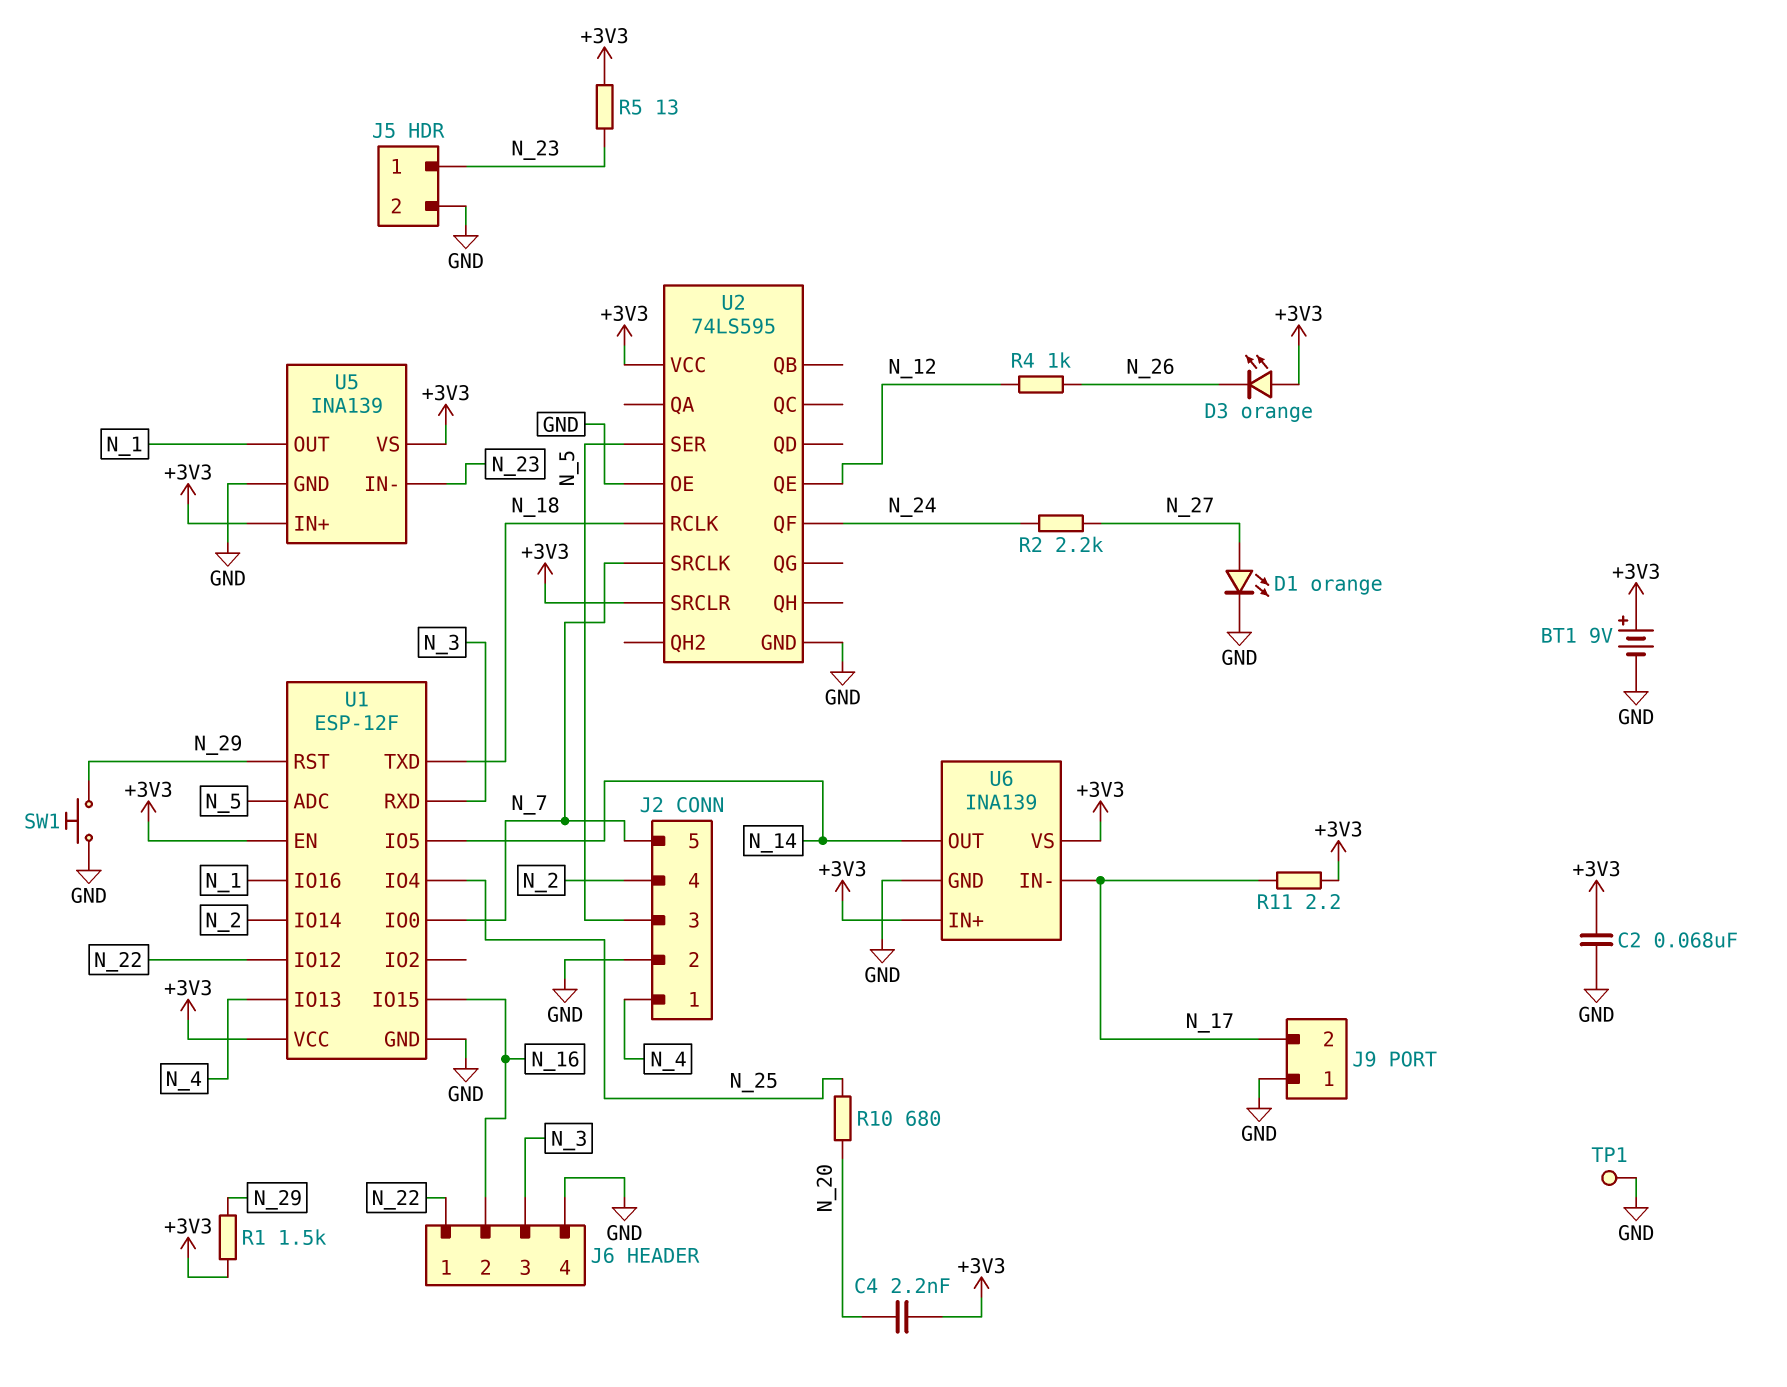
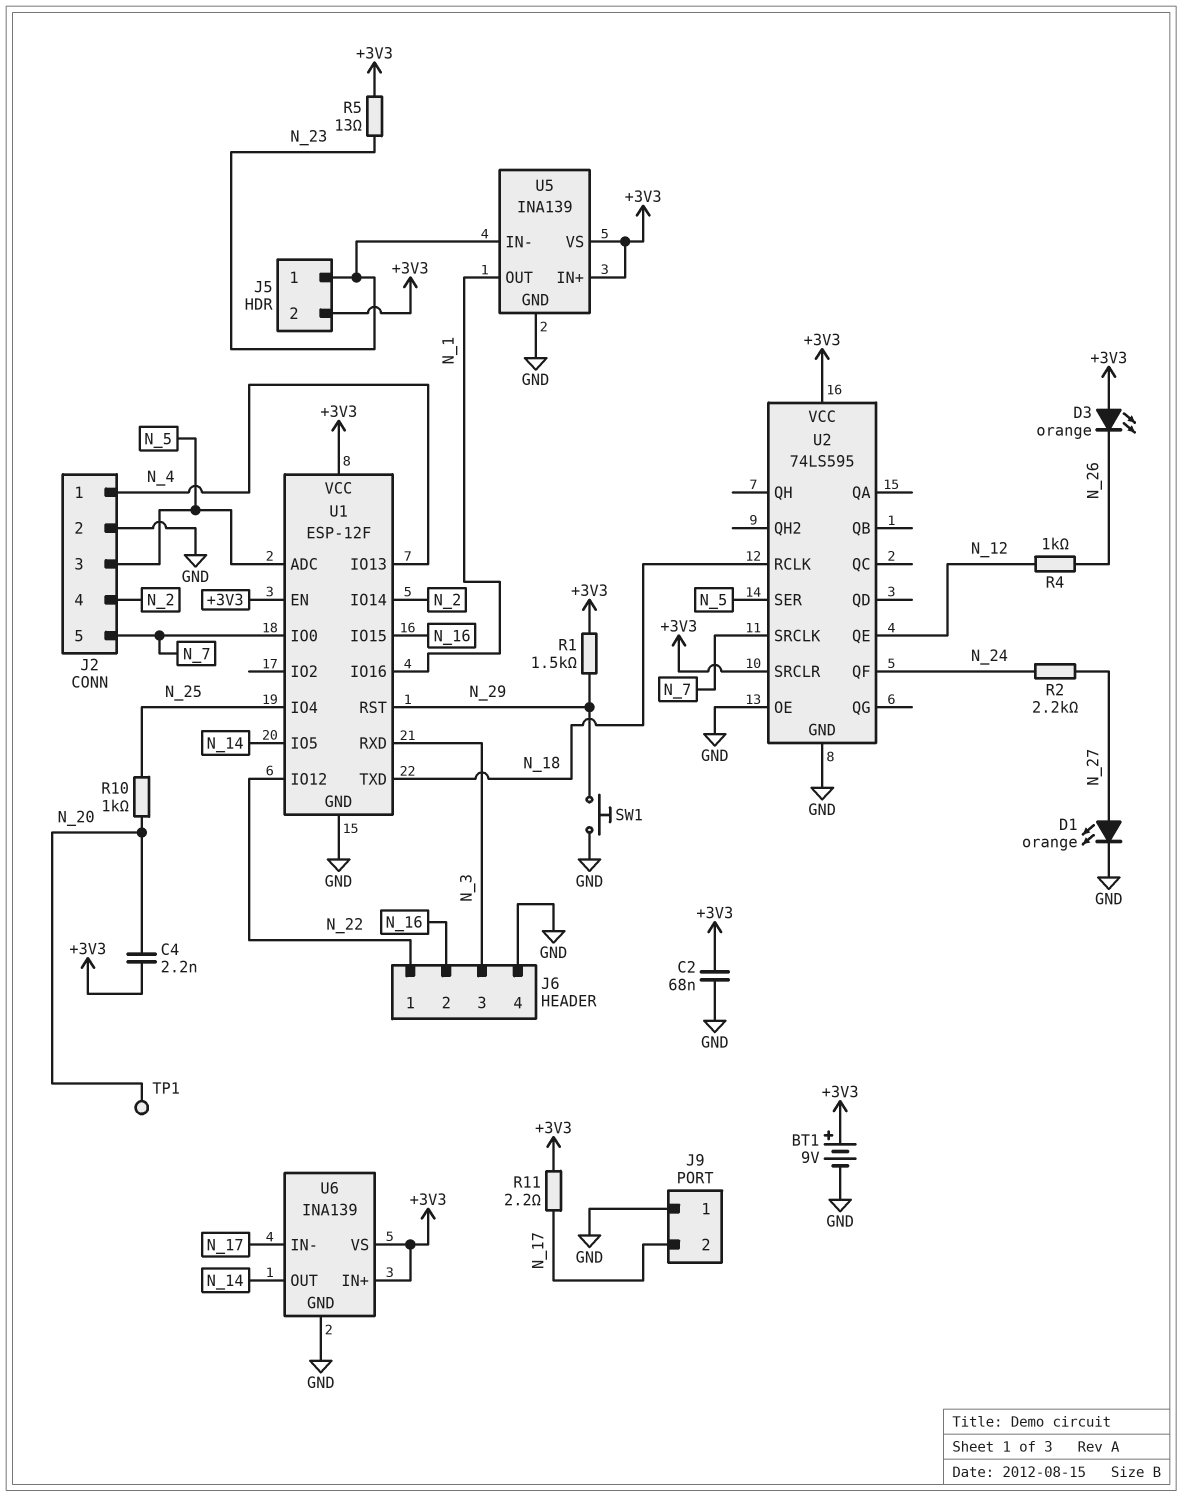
J5 pin 2: GND -> +3V3
R10: 680 (N_20, N_25) -> 1k (N_20, N_25)
TP1: test point (GND) -> test point (N_20)

